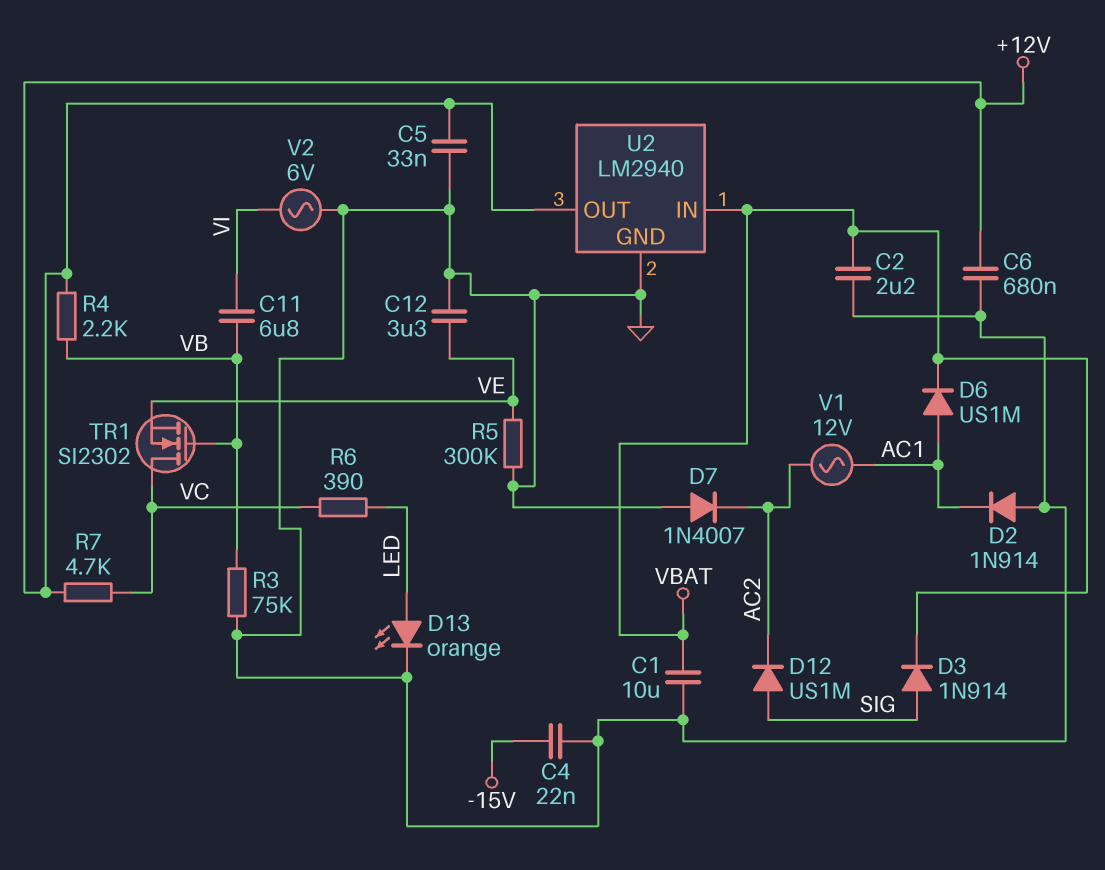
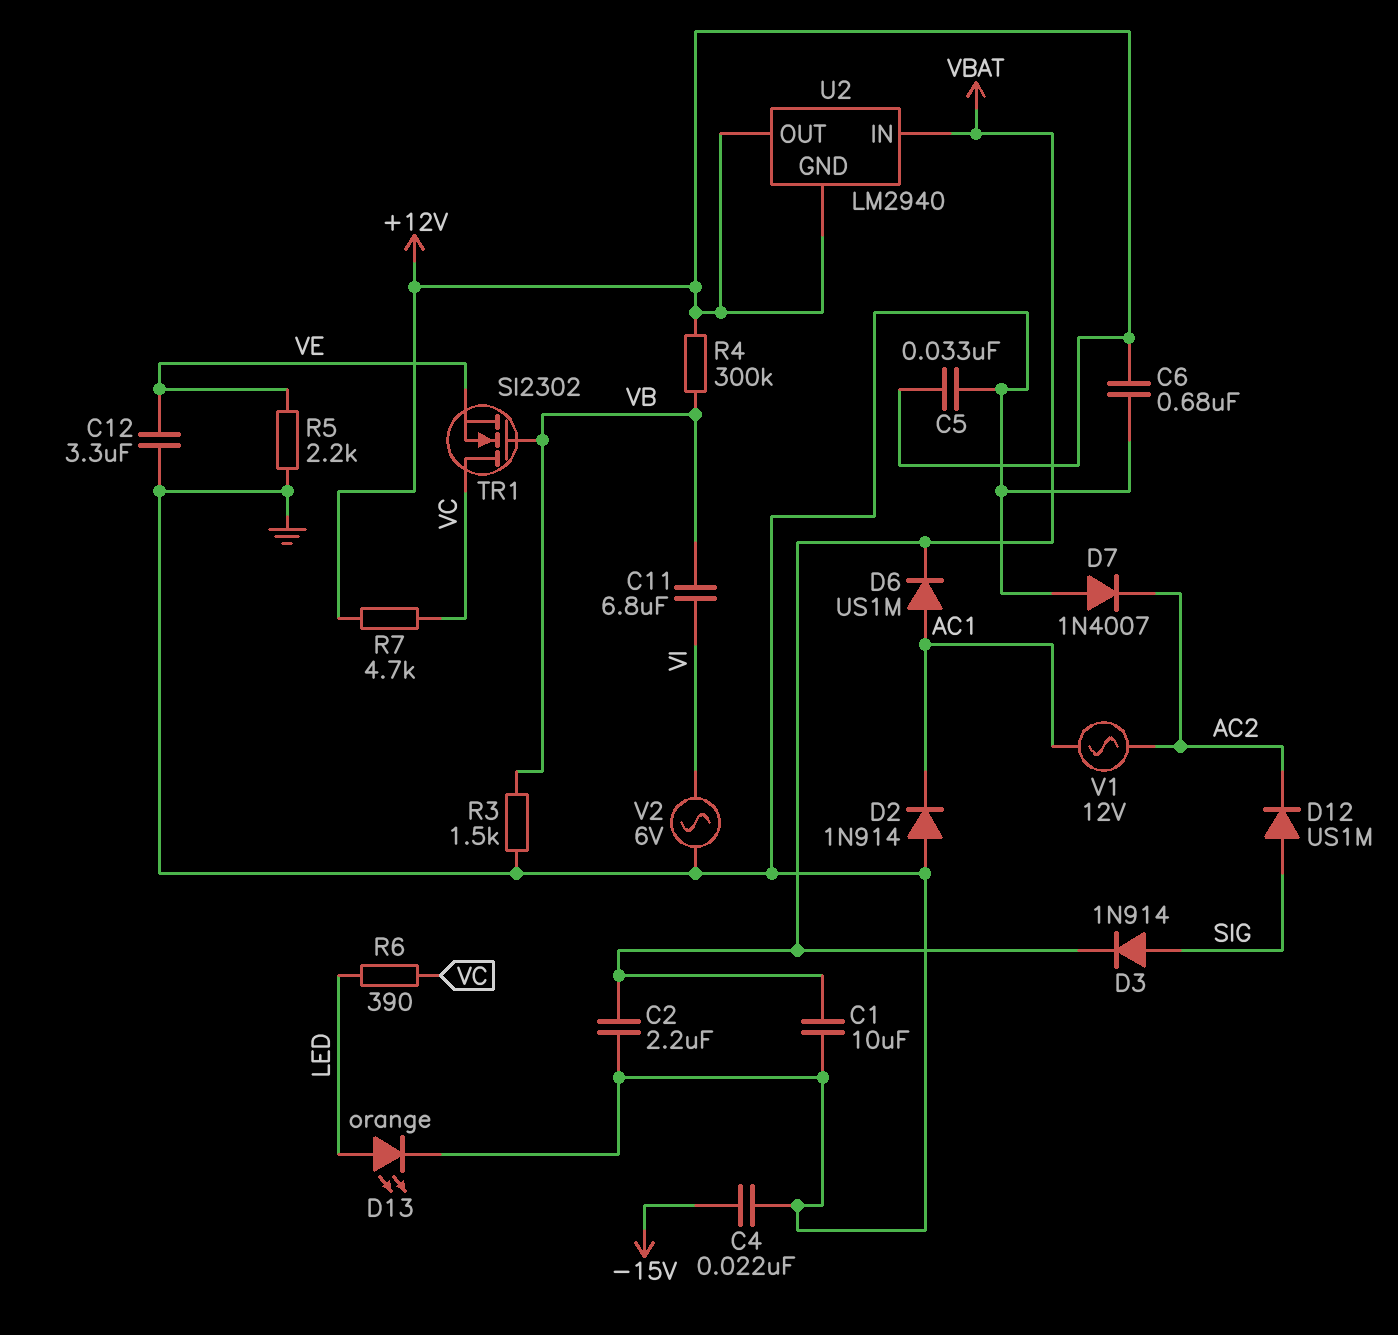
R3: 75k (GND, VB) -> 1.5k (GND, VB)
R4: 2.2k (+12V, VB) -> 300k (+12V, VB)
R5: 300k (GND, VE) -> 2.2k (GND, VE)
U2 pin GND: GND -> +12V

